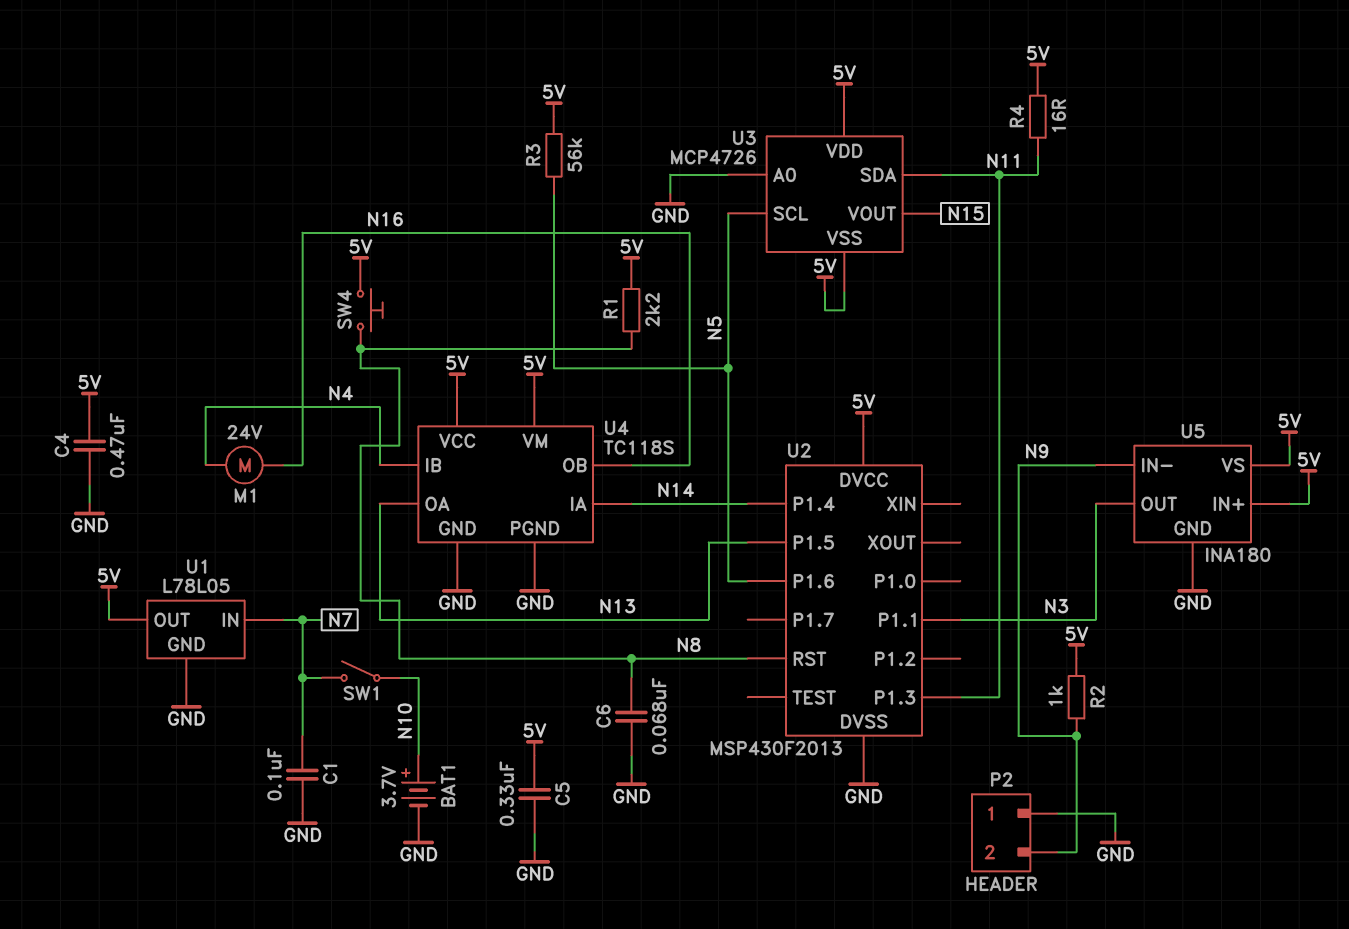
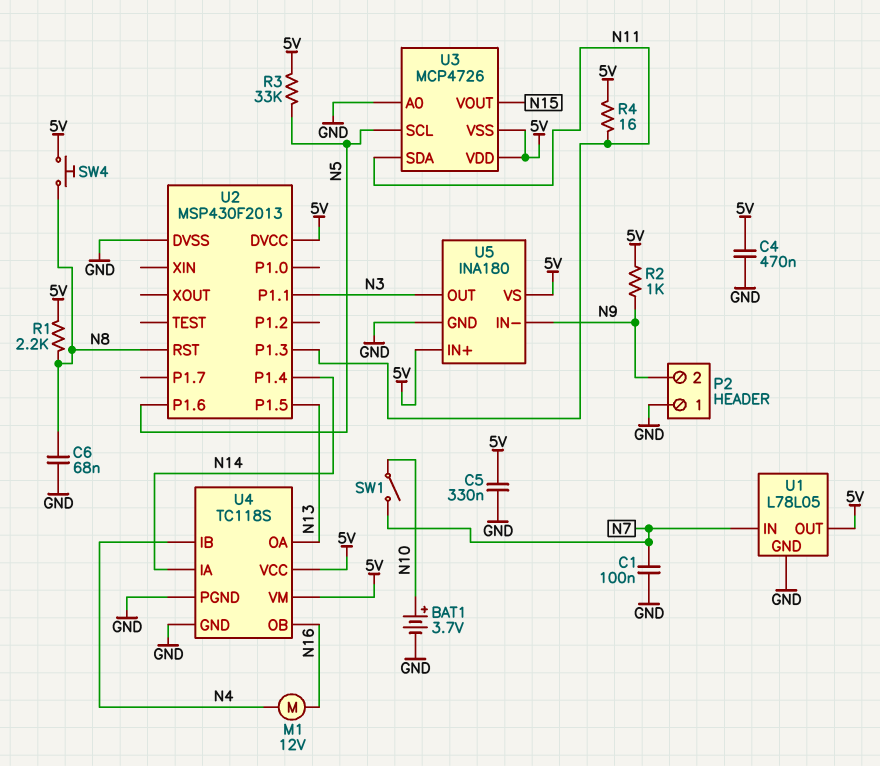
M1: motor 24V (N4, N16) -> motor 12V (N4, N16)
R3: 56k (5V, N5) -> 33k (5V, N5)

